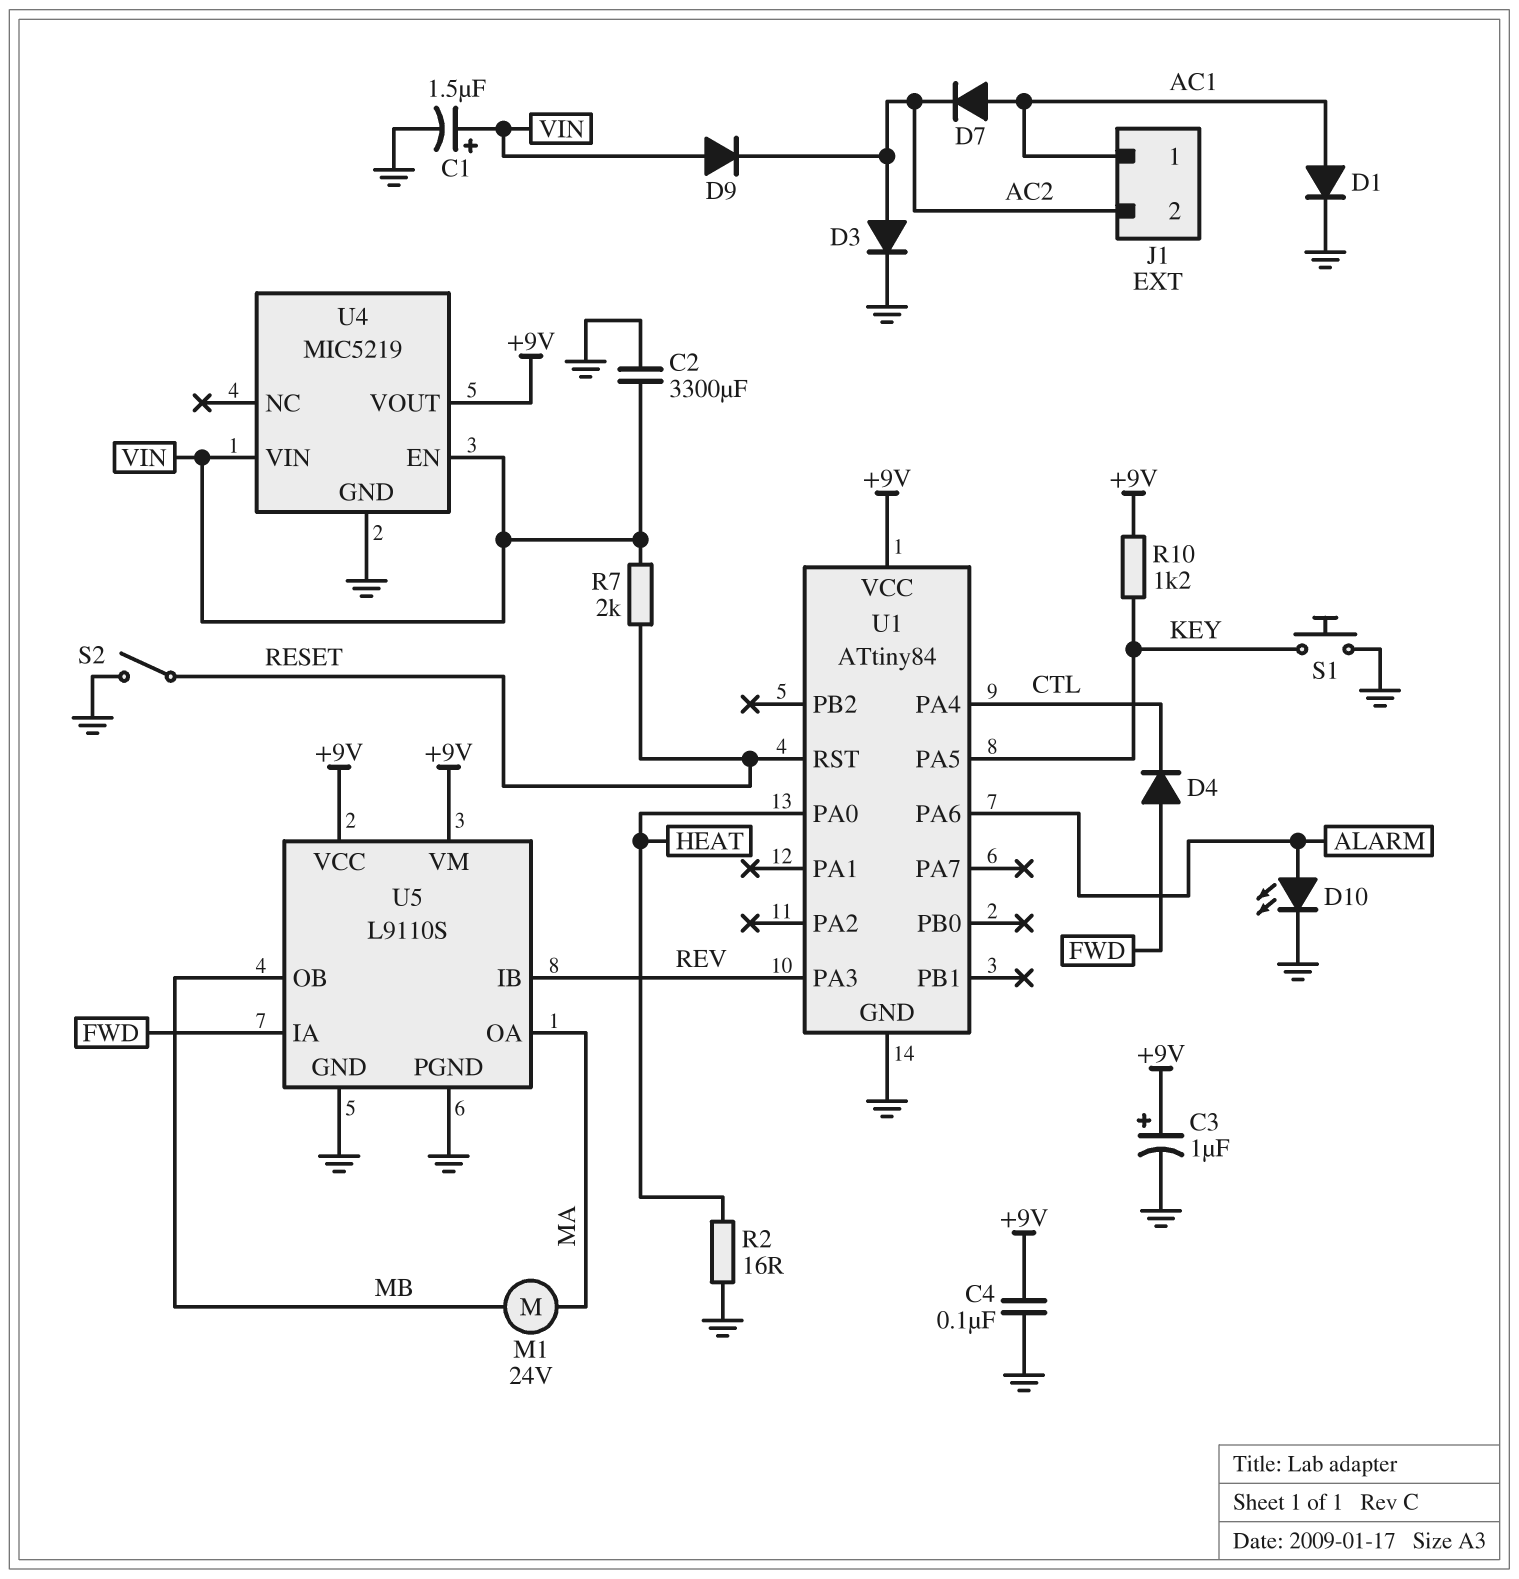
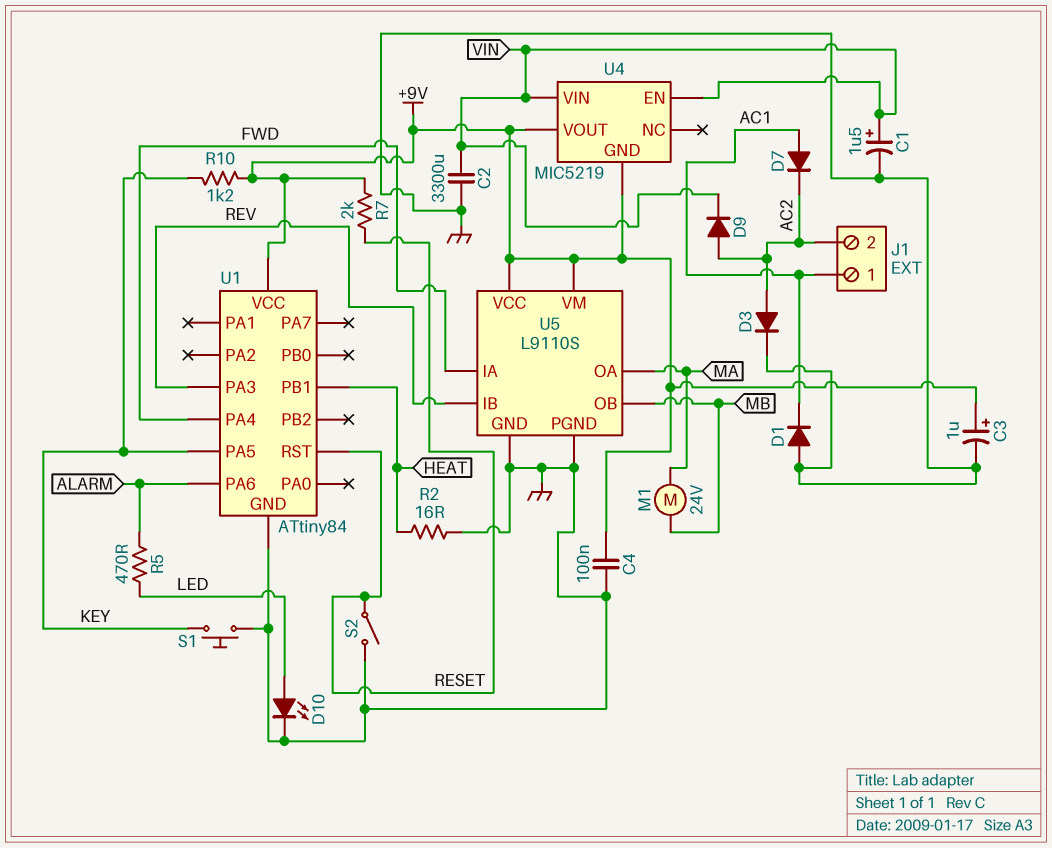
D1: diode (A AC1, K GND) -> diode (A GND, K AC1)
D4: diode (A FWD, K CTL) -> none
D9: diode (A VIN, K AC2) -> diode (A AC2, K VIN)
D10: LED (A ALARM, K GND) -> LED (A LED, K GND)
R5: none -> 470 (ALARM, LED)
R7: 2k (RESET, VIN) -> 2k (+9V, RESET)
U1 pin PA0: HEAT -> none
U1 pin PA4: CTL -> FWD
U1 pin PB1: none -> HEAT
U4 pin GND: GND -> +9V

